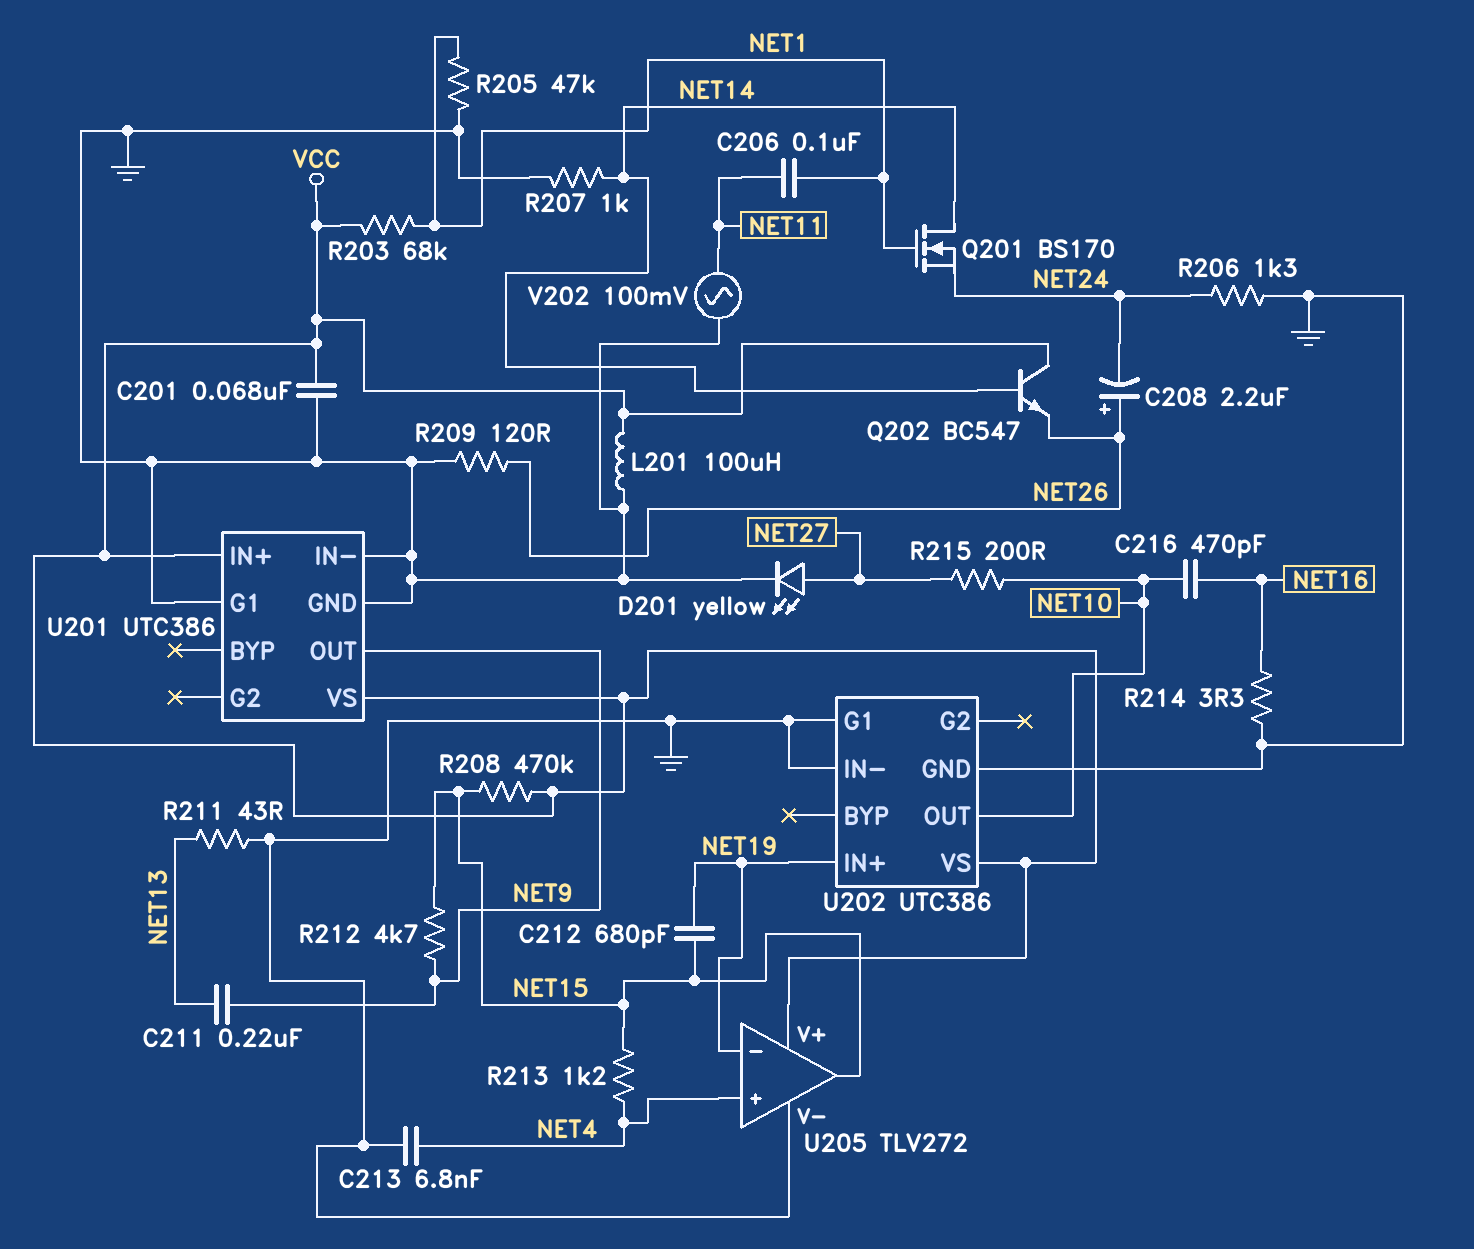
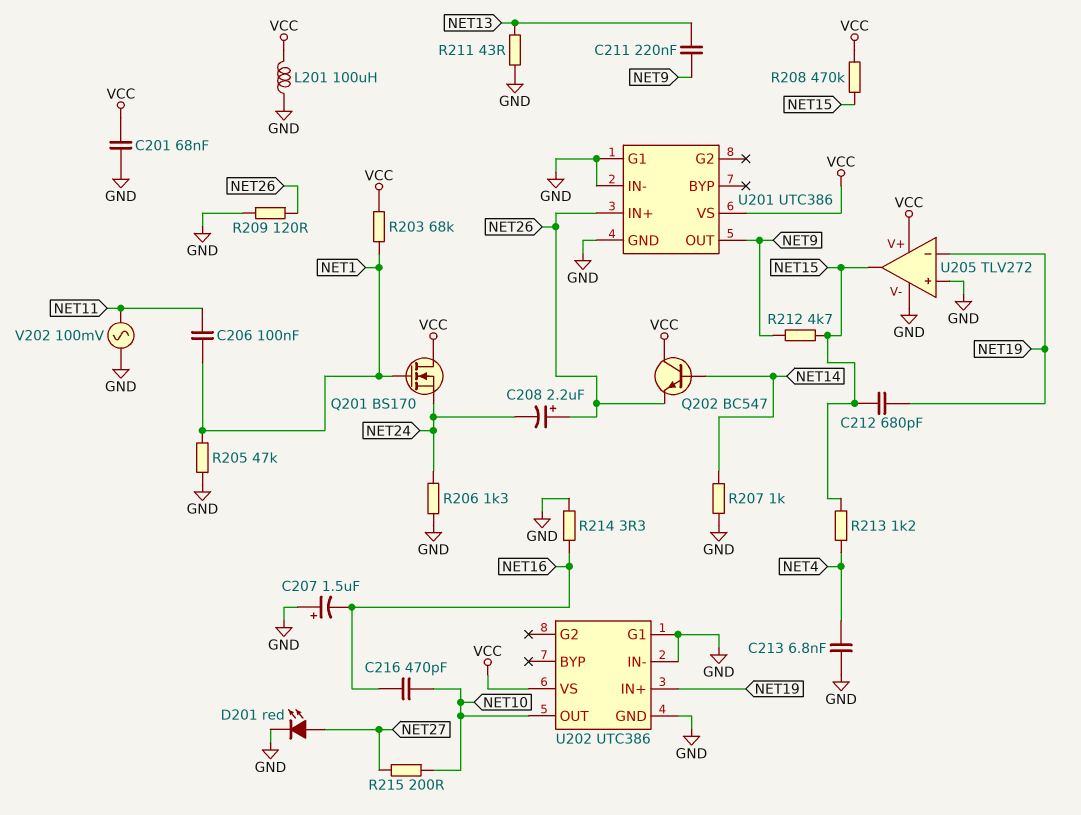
C207: none -> 1.5uF (plus GND, minus NET16)
D201: LED yellow (A NET27, K GND) -> LED red (A NET27, K GND)
Q201: NMOS BS170 (G NET1, D NET14, S NET24) -> NMOS BS170 (G NET1, D VCC, S NET24)
U201 pin IN+: VCC -> NET26
U205 pin in+: NET4 -> GND

